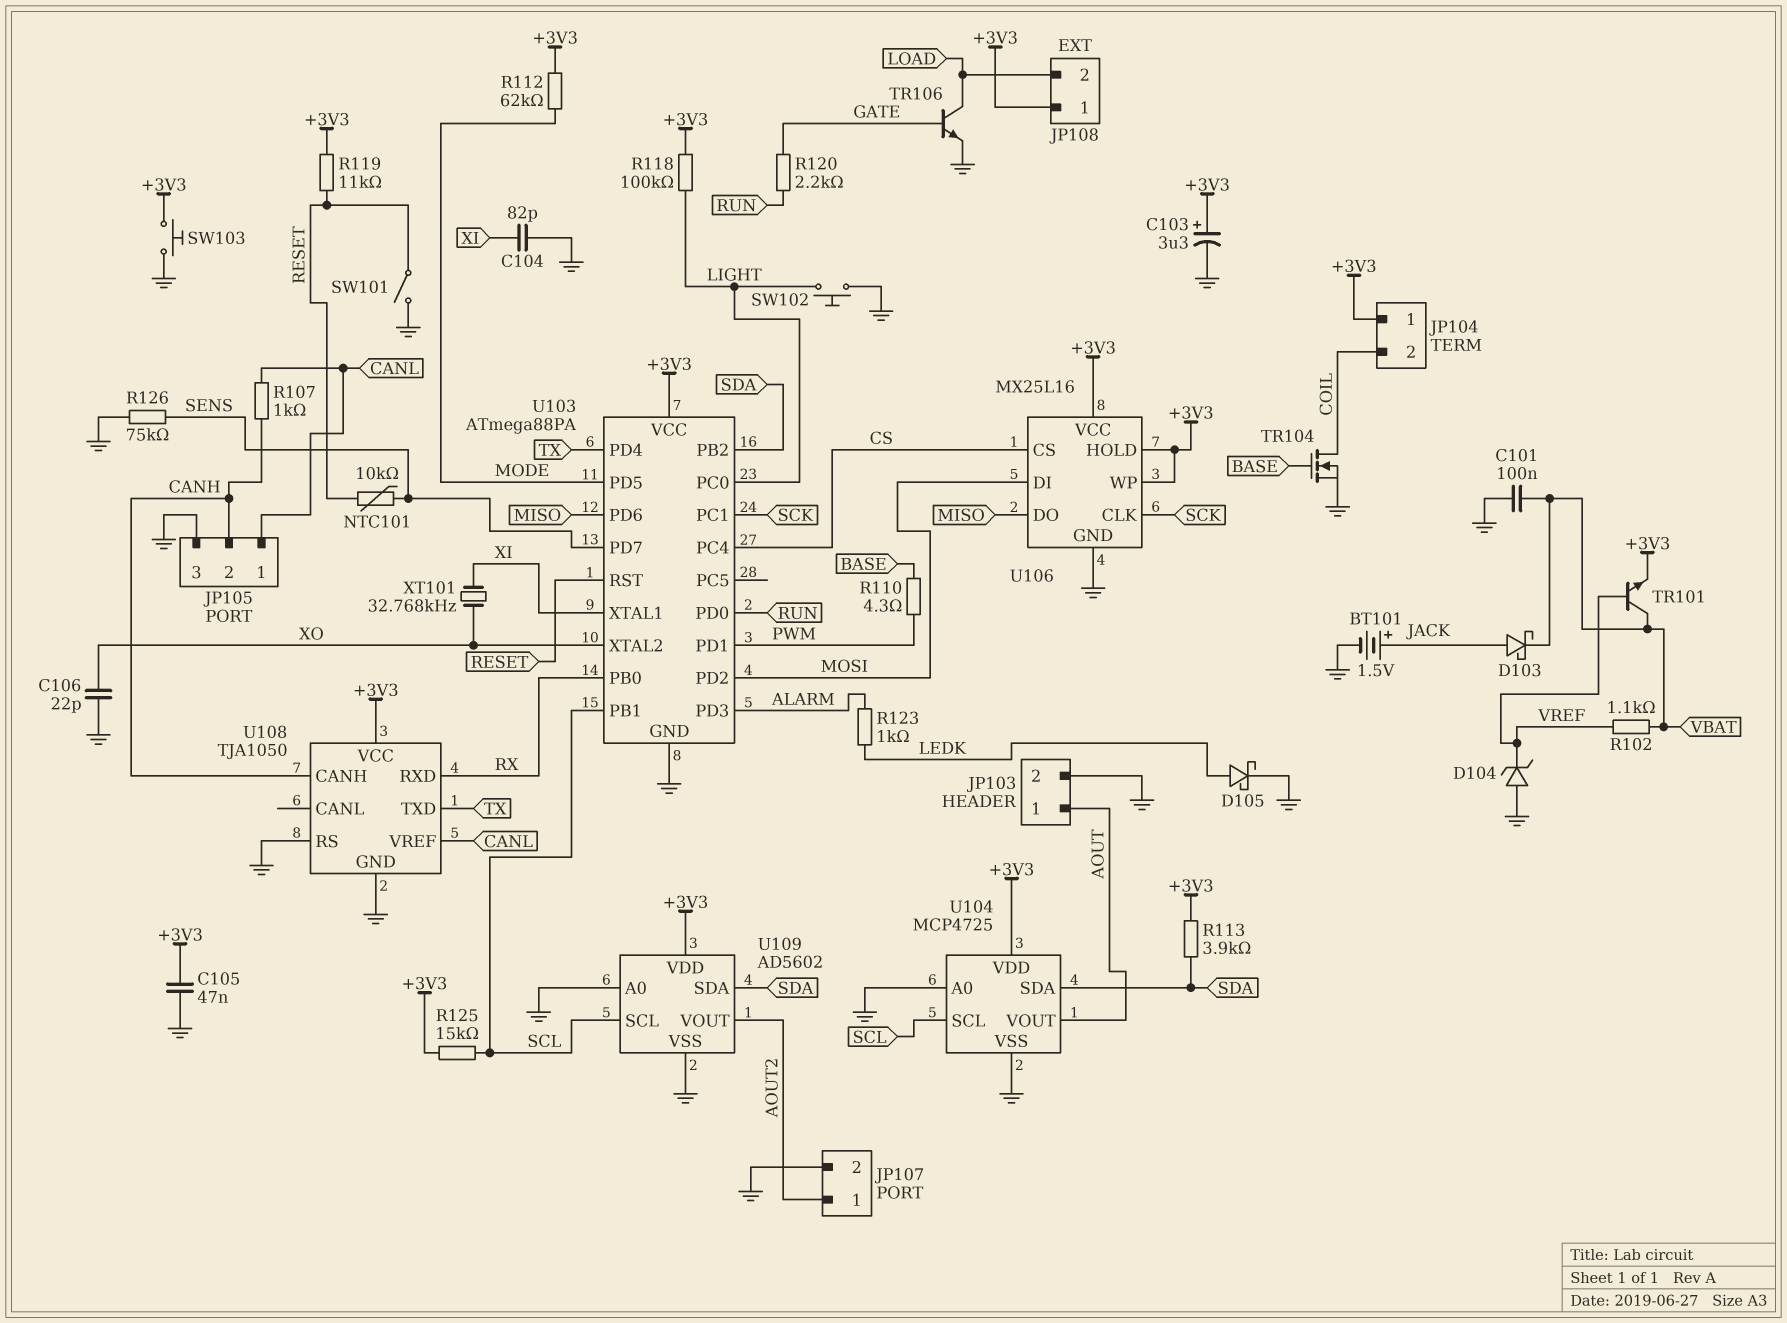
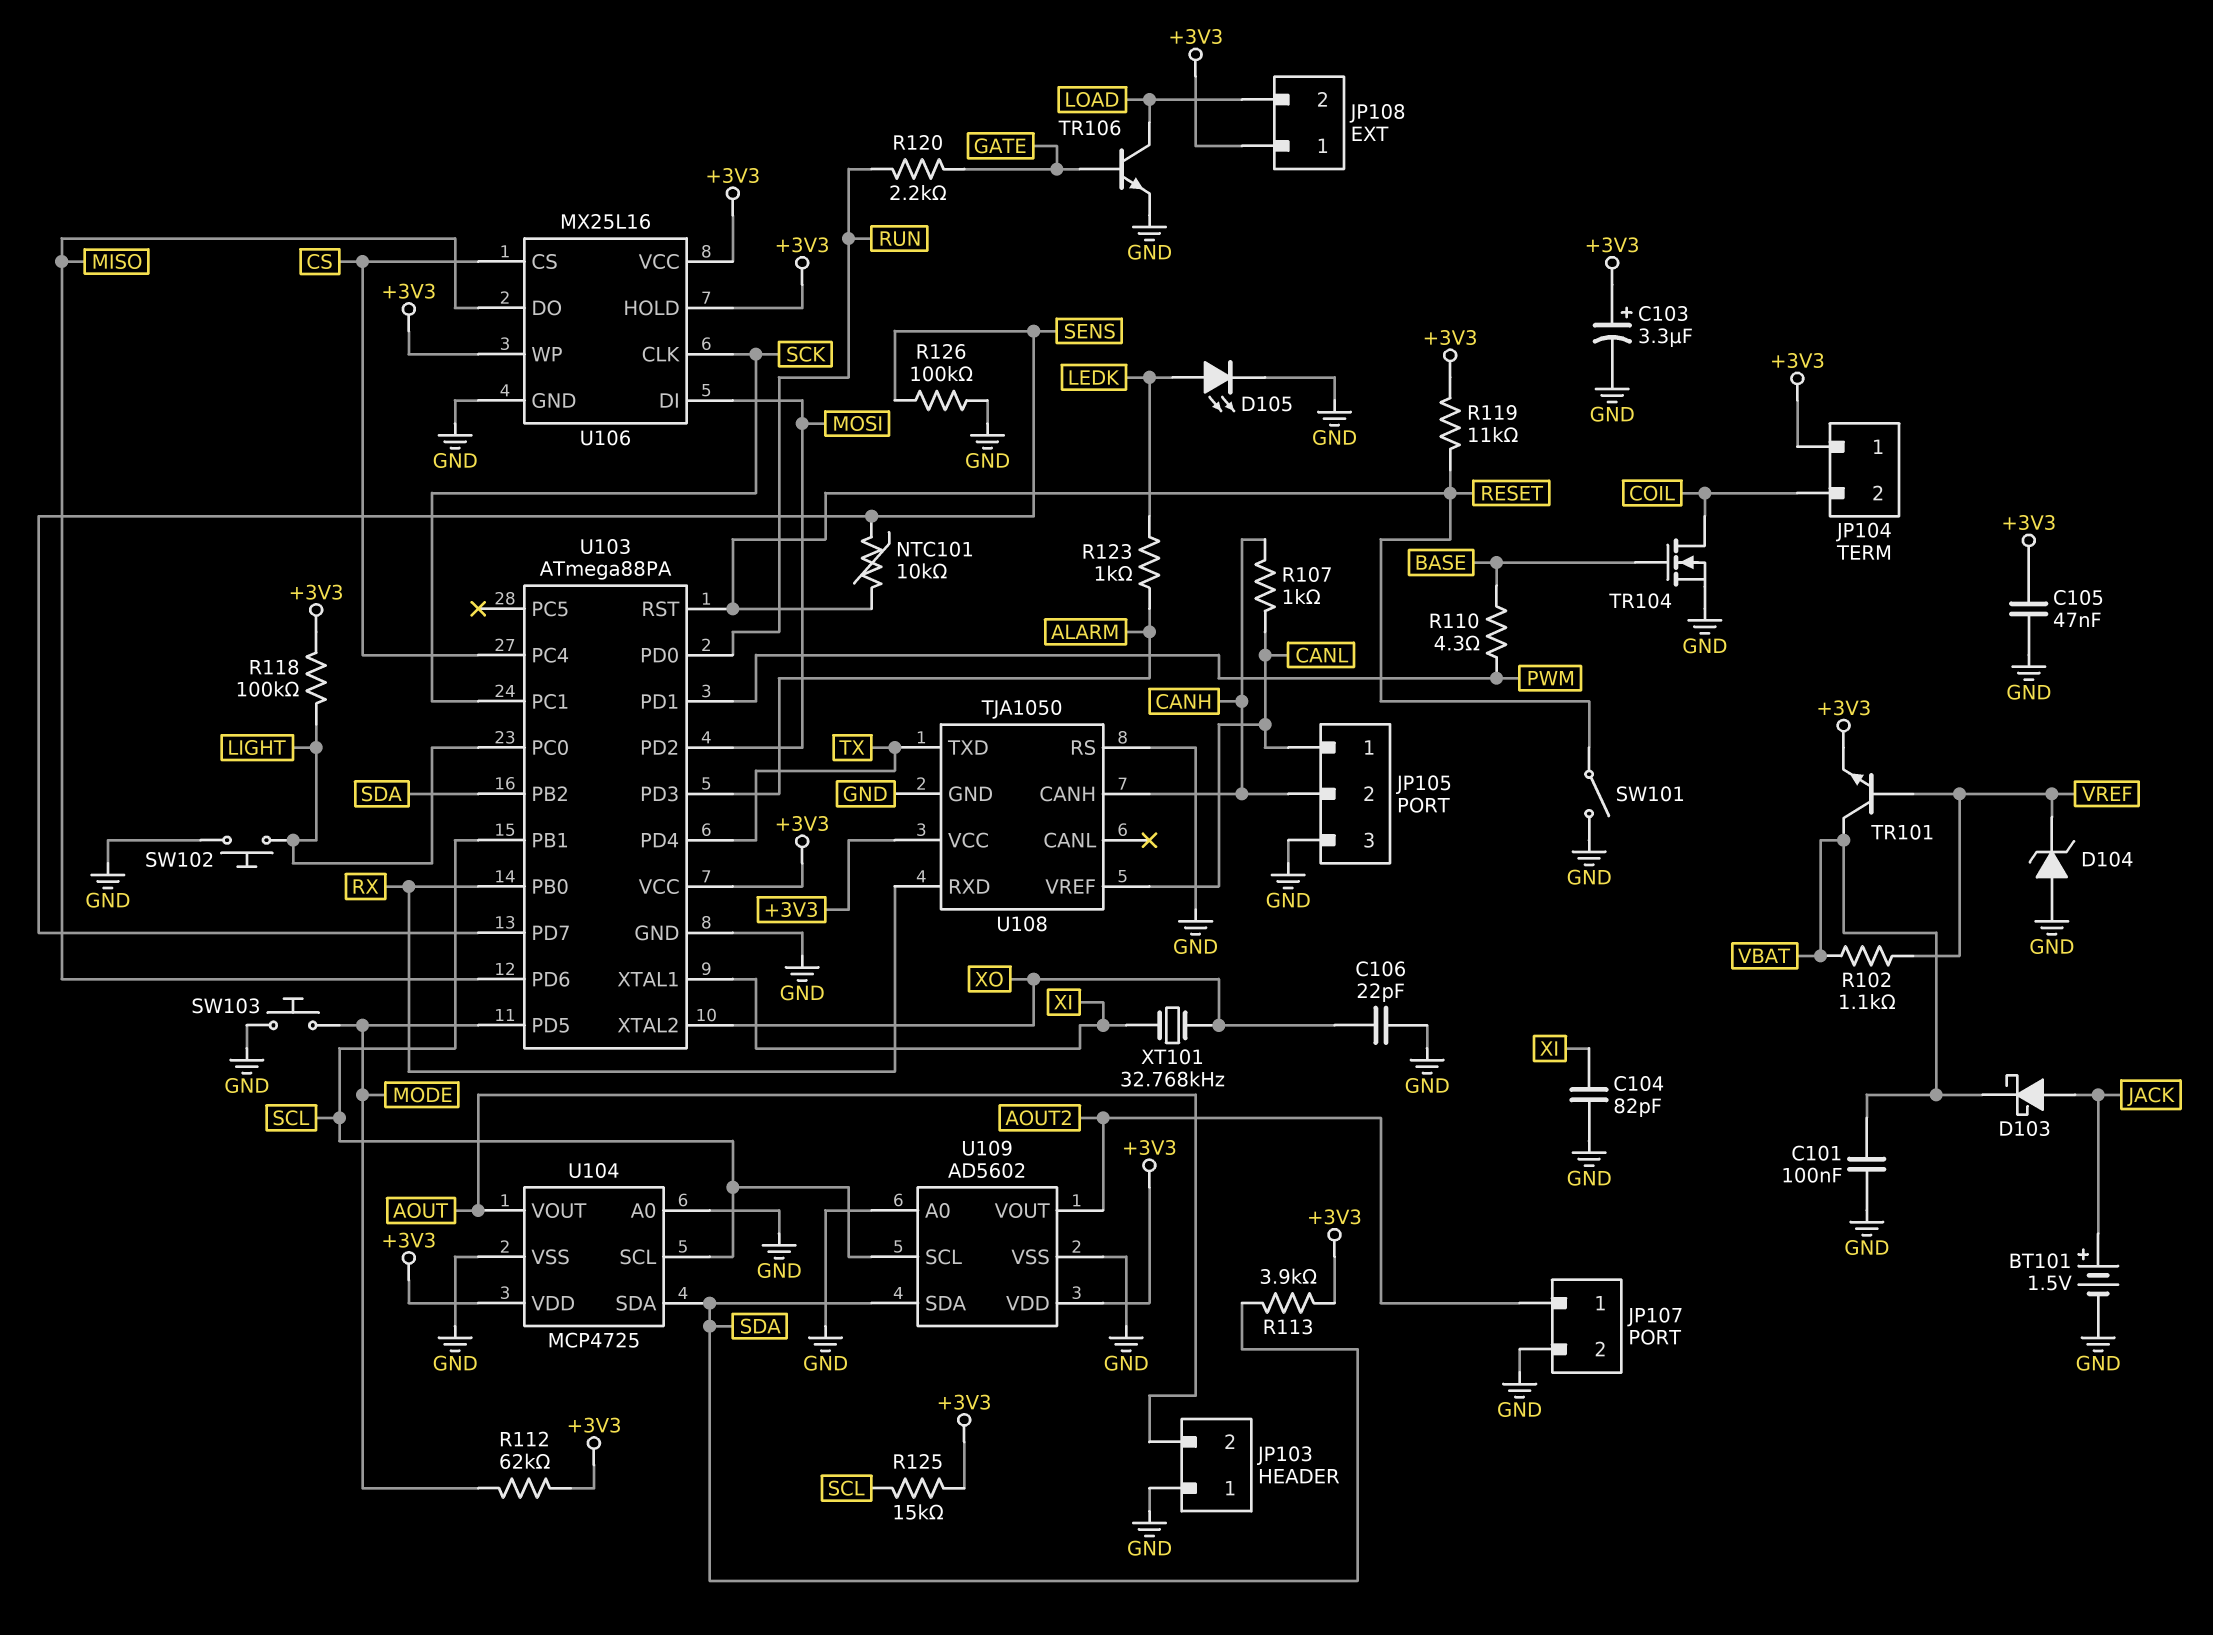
D105: schottky (A LEDK, K GND) -> LED (A LEDK, K GND)
JP103 pin 1: AOUT -> GND
JP103 pin 2: GND -> AOUT
R126: 75k (GND, SENS) -> 100k (GND, SENS)
SW103: button (+3V3, GND) -> button (GND, MODE)

